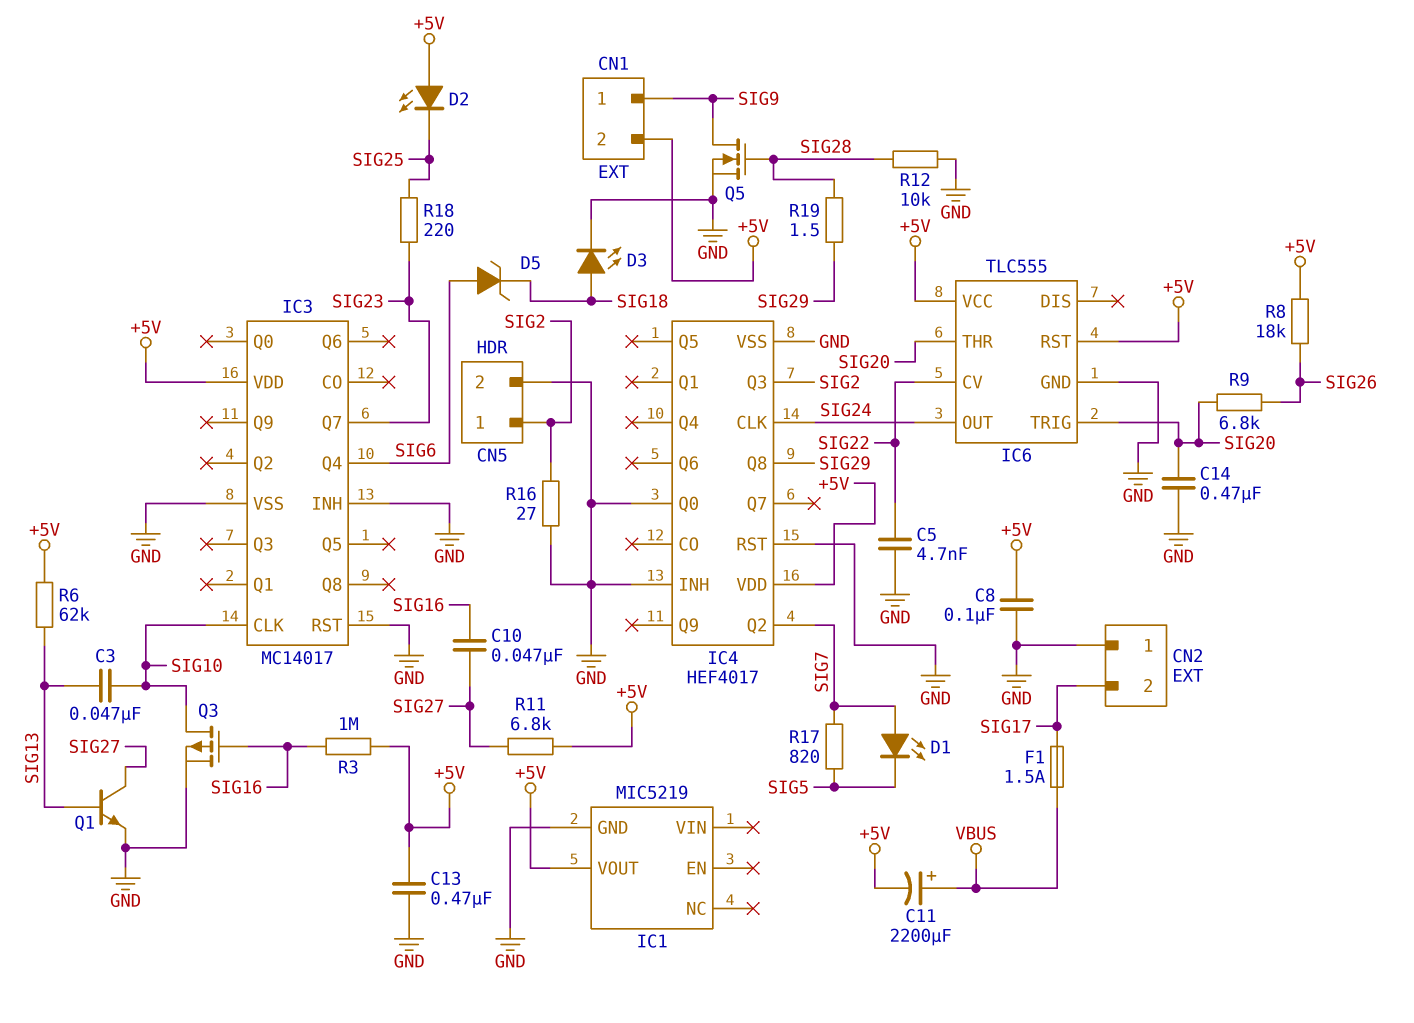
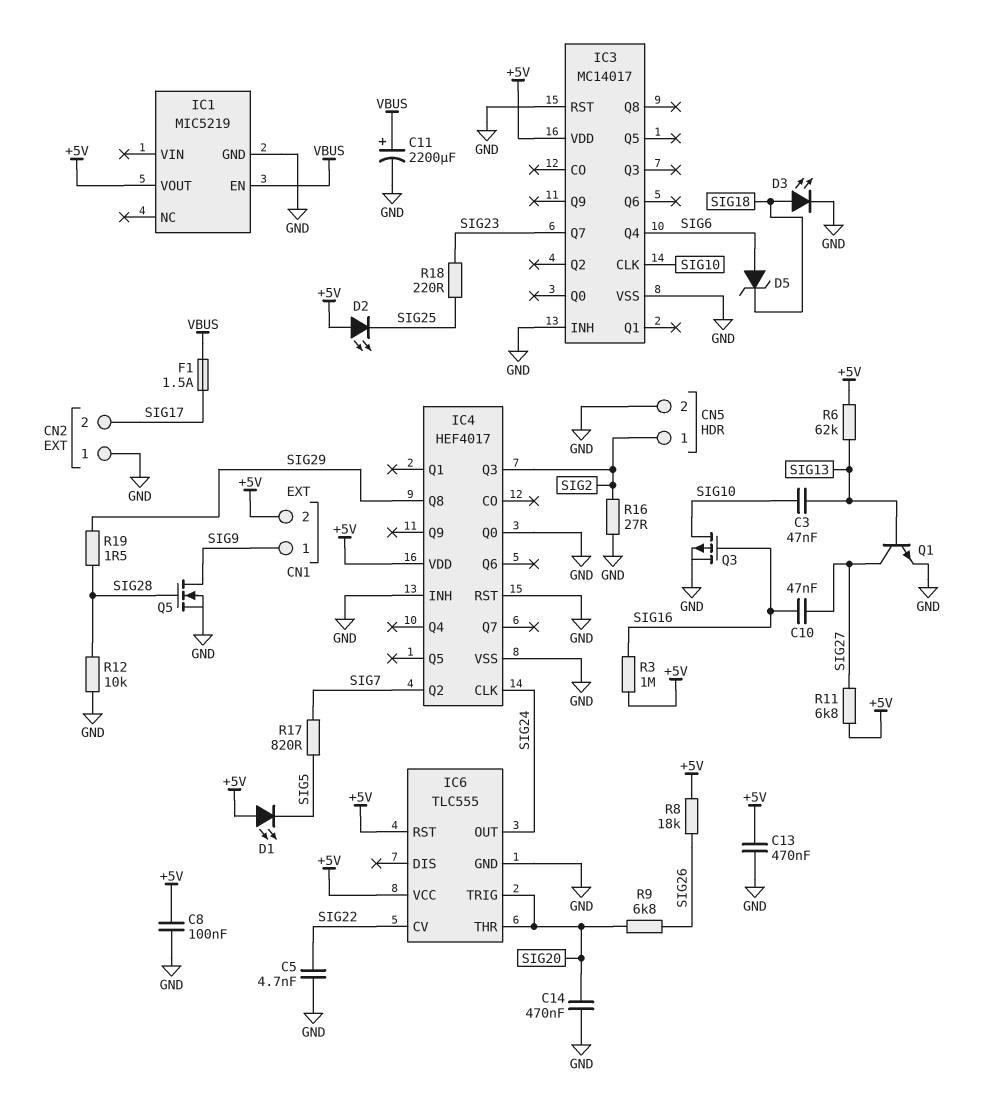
C11: 2200uF (plus VBUS, minus +5V) -> 2200uF (plus VBUS, minus GND)
D1: LED (A SIG7, K SIG5) -> LED (A +5V, K SIG5)
IC1 pin EN: none -> VBUS

